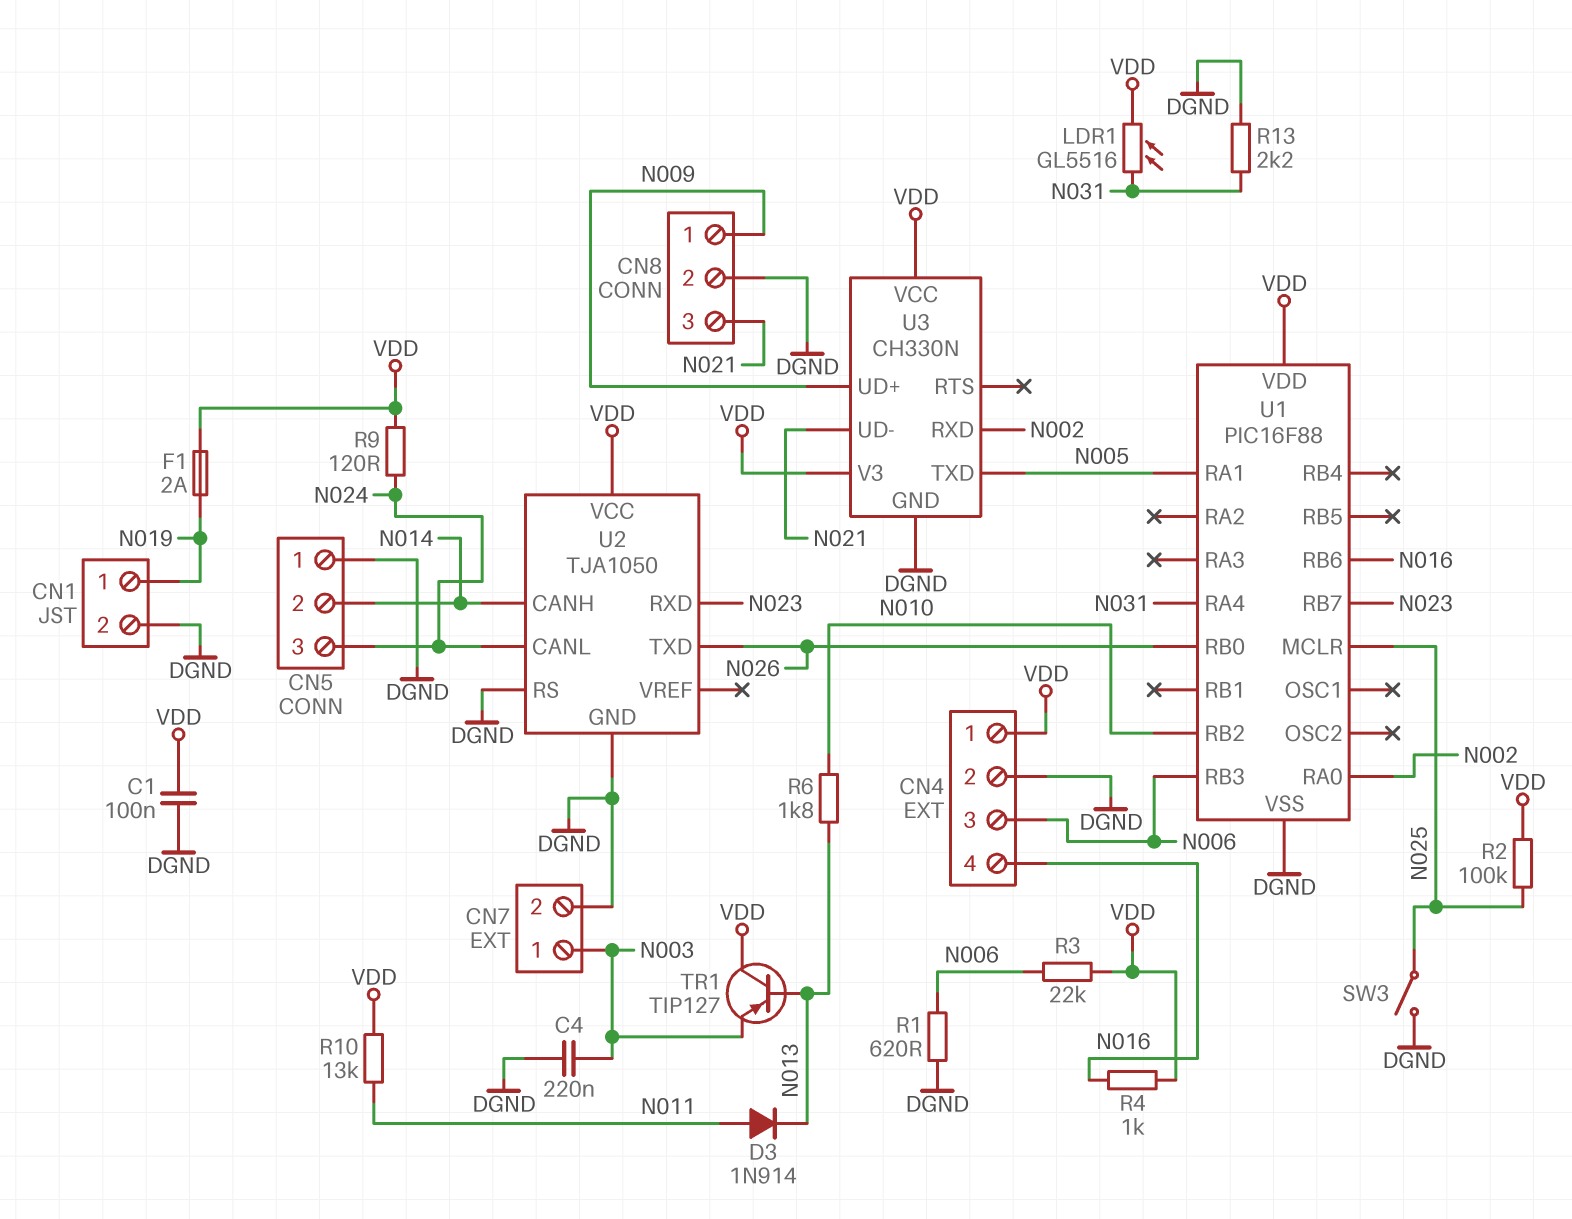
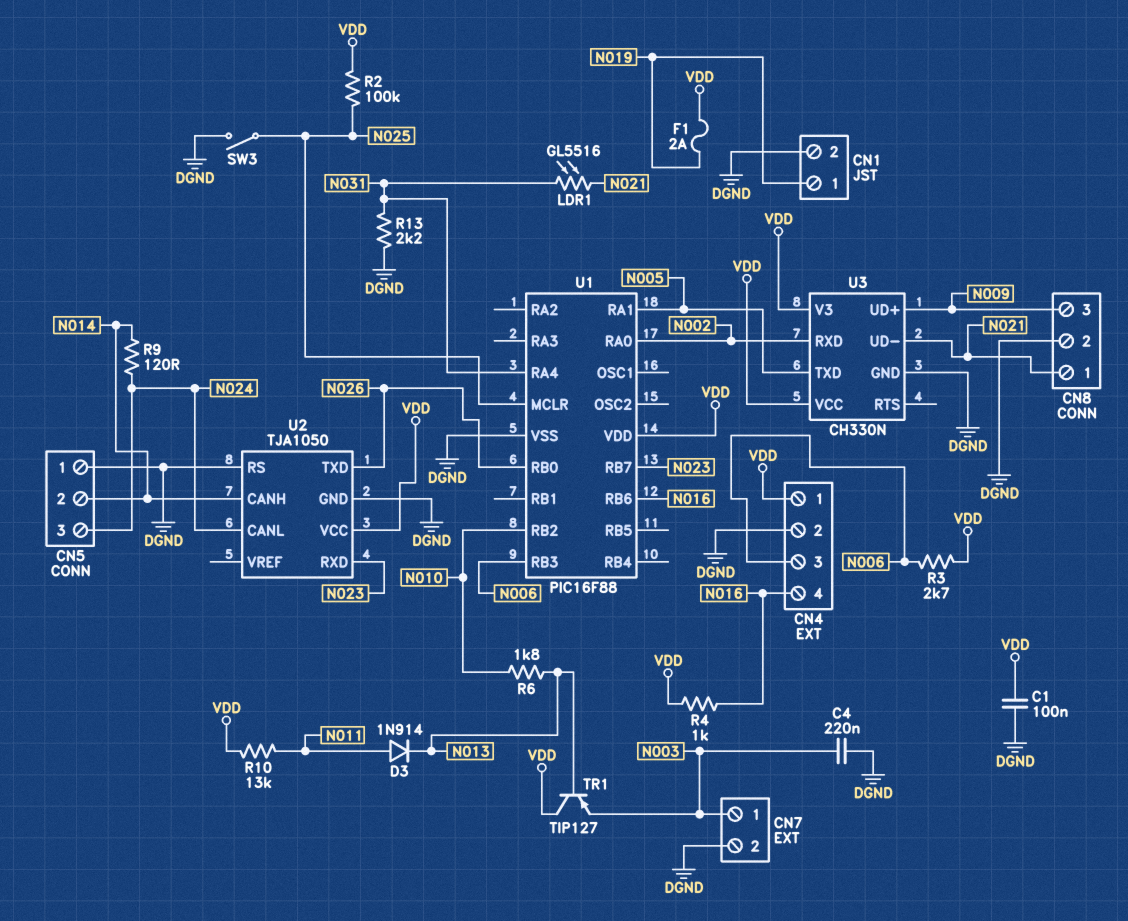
CN8 pin 1: N009 -> N021
CN8 pin 3: N021 -> N009
LDR1: GL5516 (N031, VDD) -> GL5516 (N021, N031)
R1: 620 (DGND, N006) -> none
R3: 22k (N006, VDD) -> 2.7k (N006, VDD)
R9: 120 (N024, VDD) -> 120 (N014, N024)

